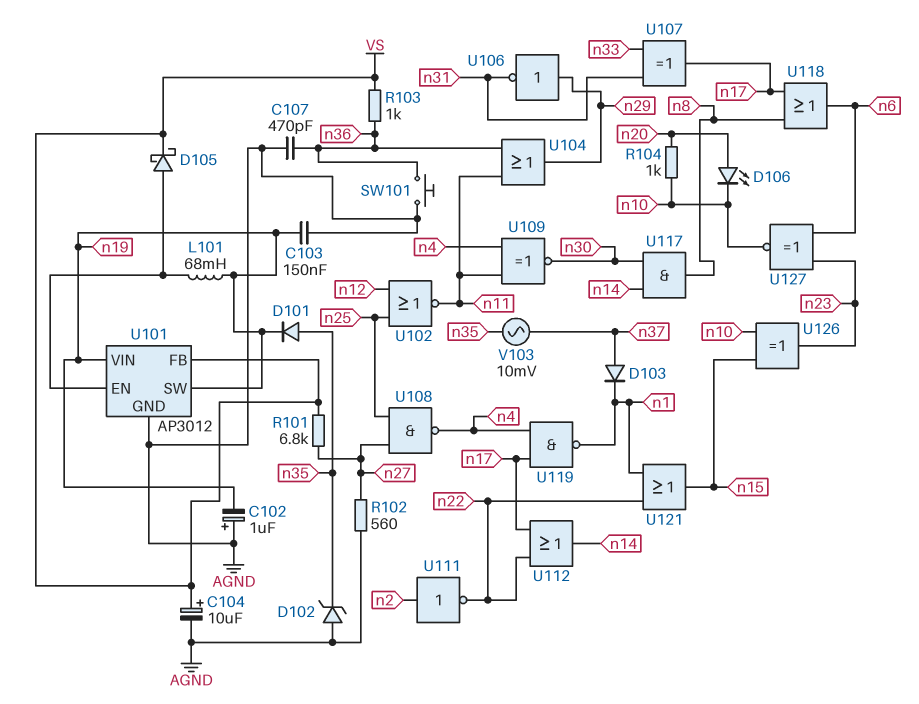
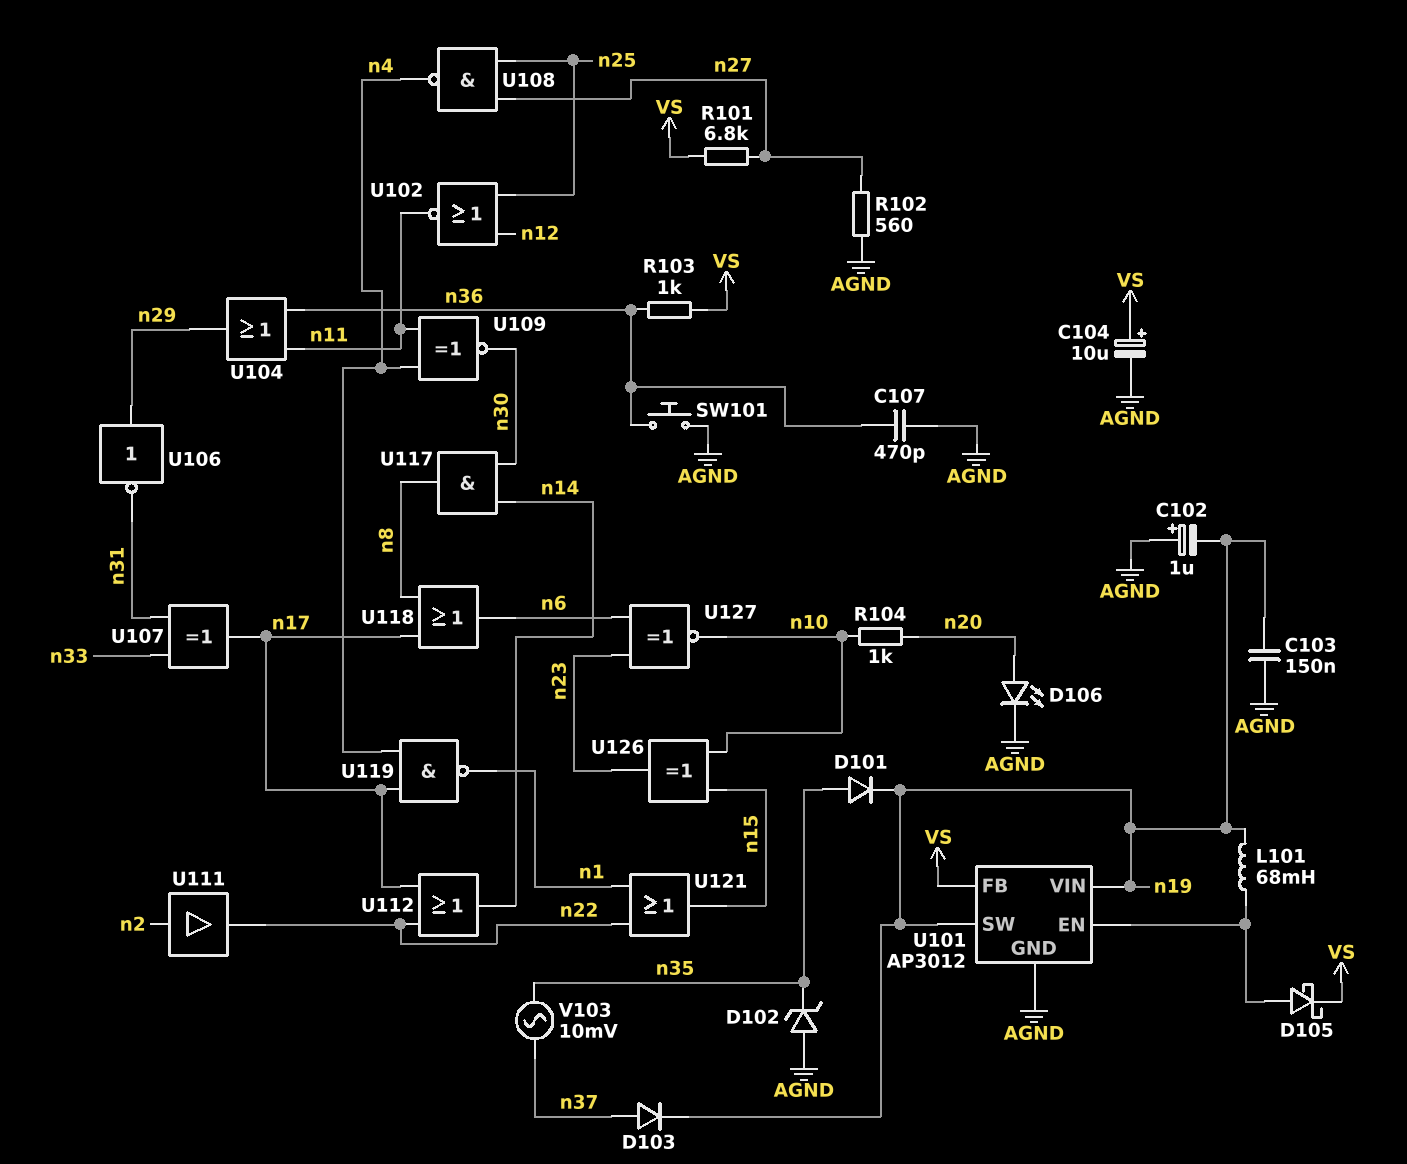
D103: diode (A n37, K n1) -> diode (A n37, K n19)
D106: LED (A n20, K n10) -> LED (A n20, K AGND)
U111: NOT (in n2, out n22) -> buffer (in n2, out n22)

